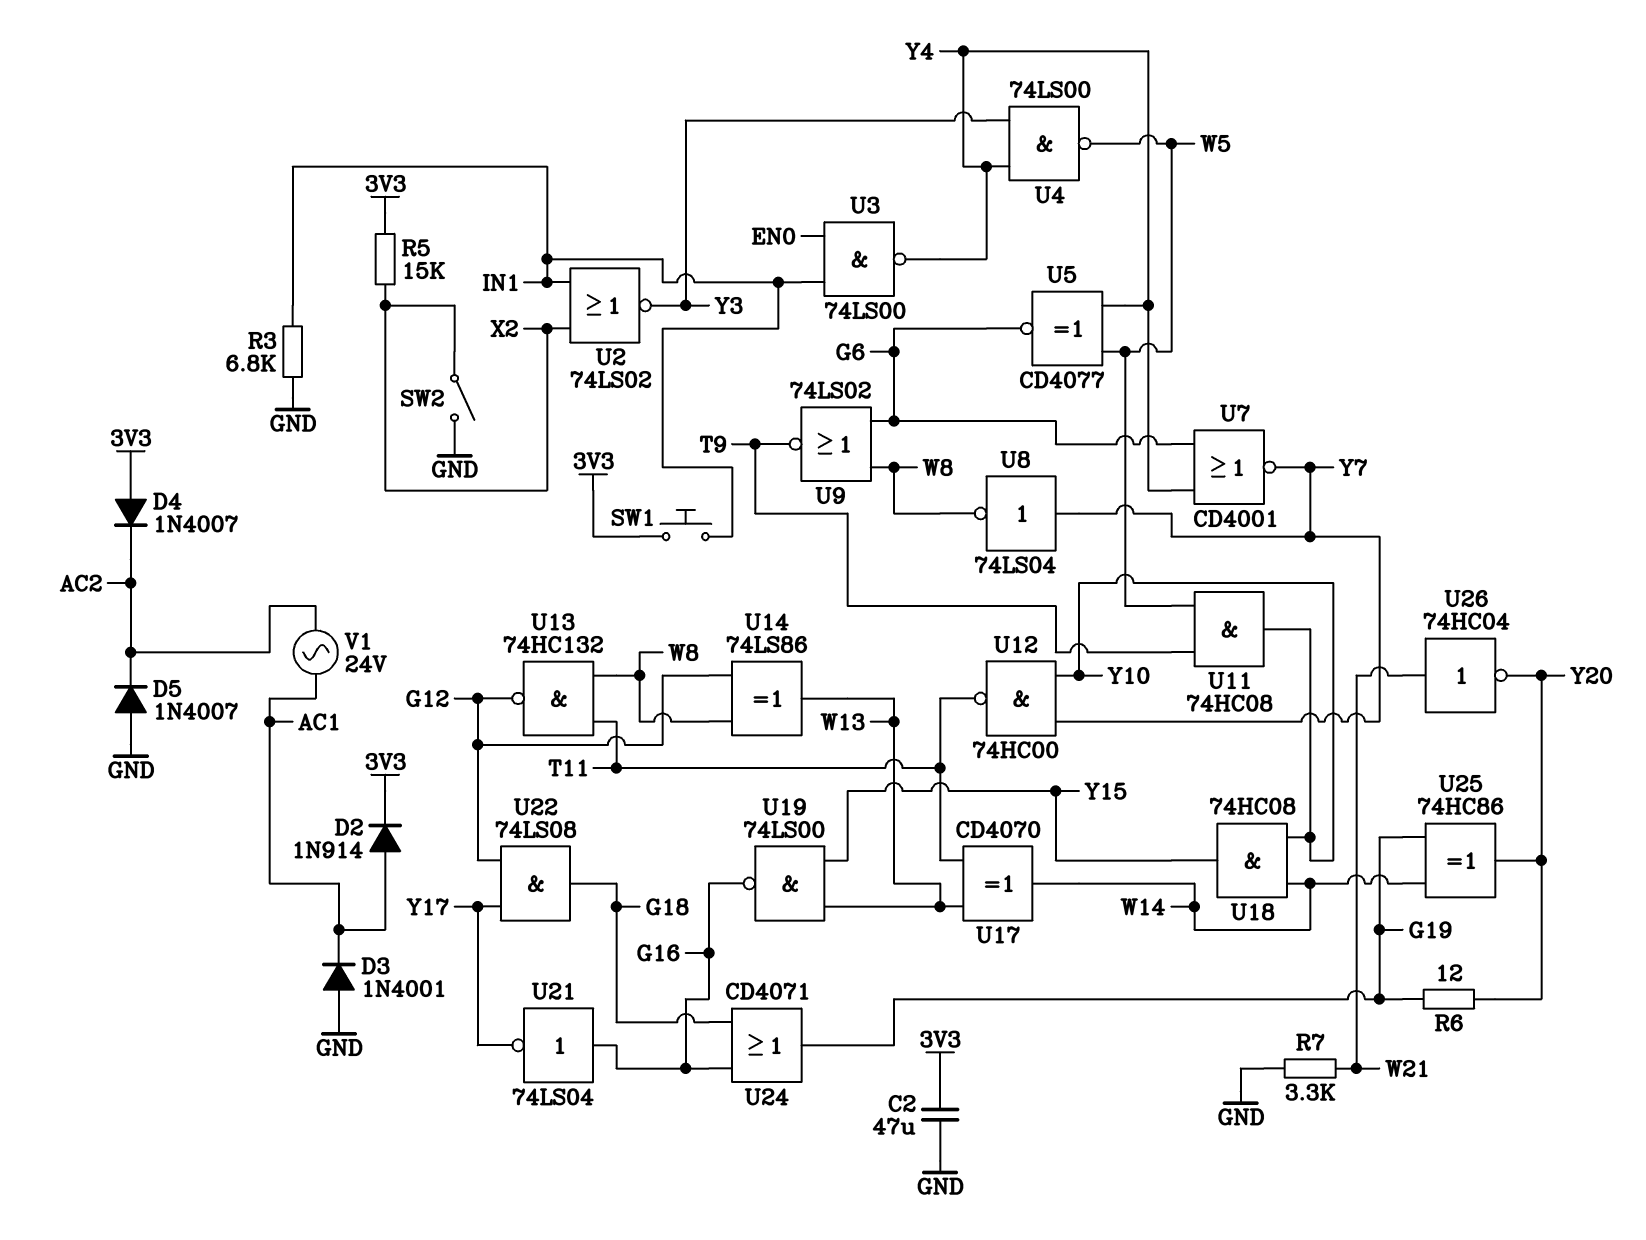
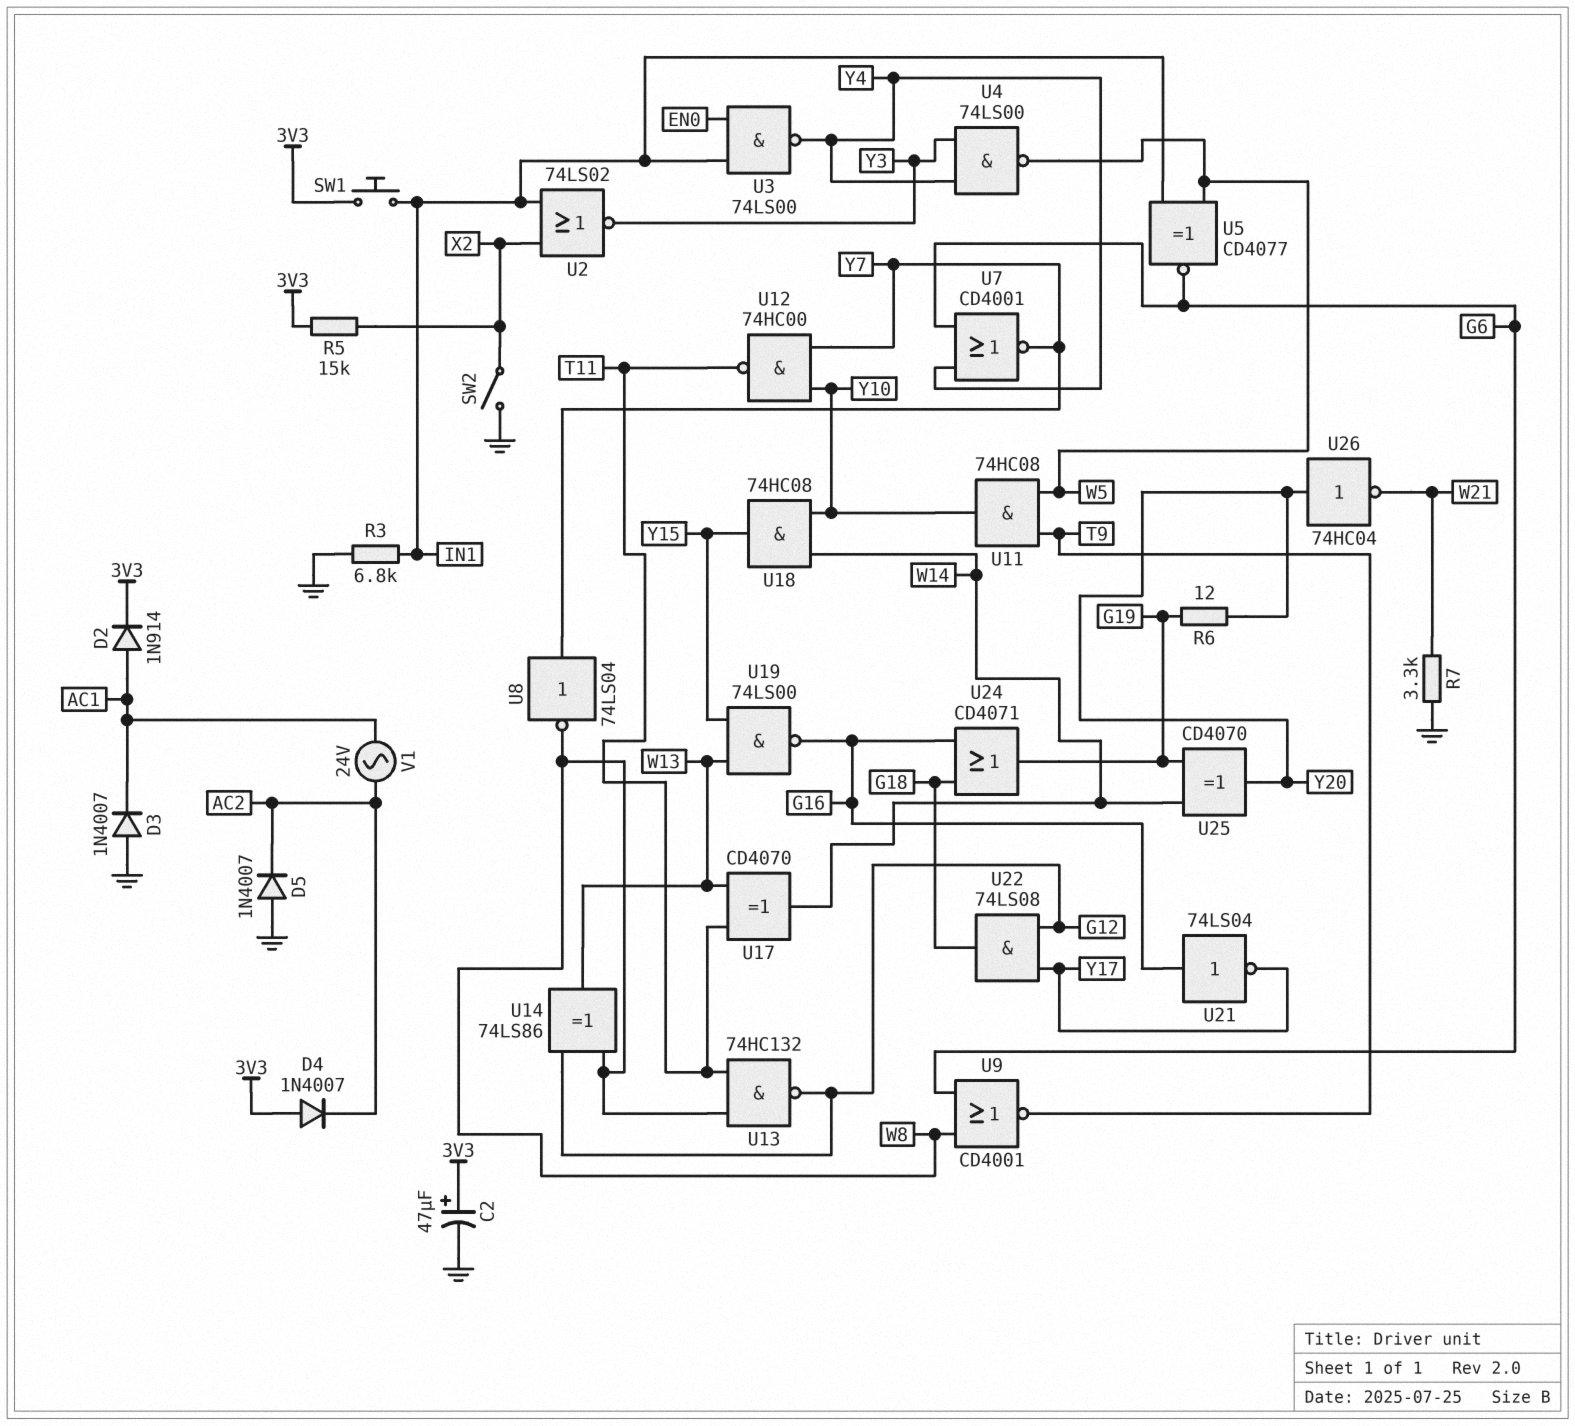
C2: 47uF (3V3, GND) -> 47uF (plus 3V3, minus GND)
D3: diode 1N4001 (A GND, K AC1) -> diode 1N4007 (A GND, K AC1)
U5: XNOR CD4077 (in W5, in Y4, out G6) -> XNOR CD4077 (in IN1, in W5, out G6)
U9: NOR 74LS02 (in G6, in W8, out T9) -> NOR CD4001 (in G6, in W8, out T9)
U25: XOR 74HC86 (in G19, in W14, out Y20) -> XOR CD4070 (in G19, in W14, out Y20)
U26: NOT 74HC04 (in W21, out Y20) -> NOT 74HC04 (in Y20, out W21)

